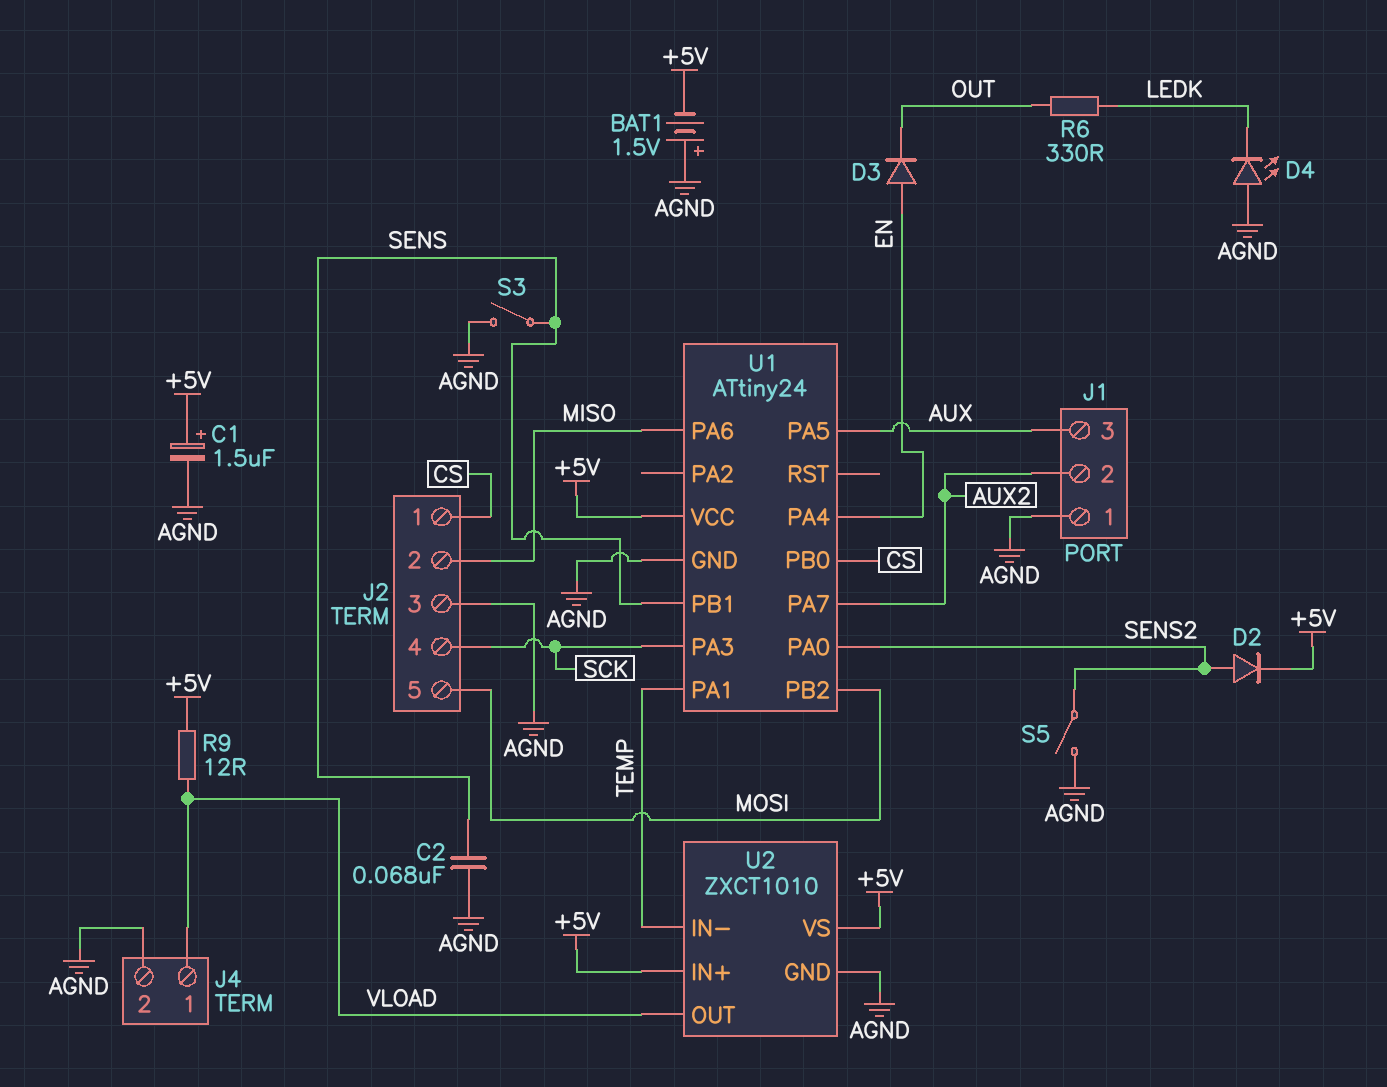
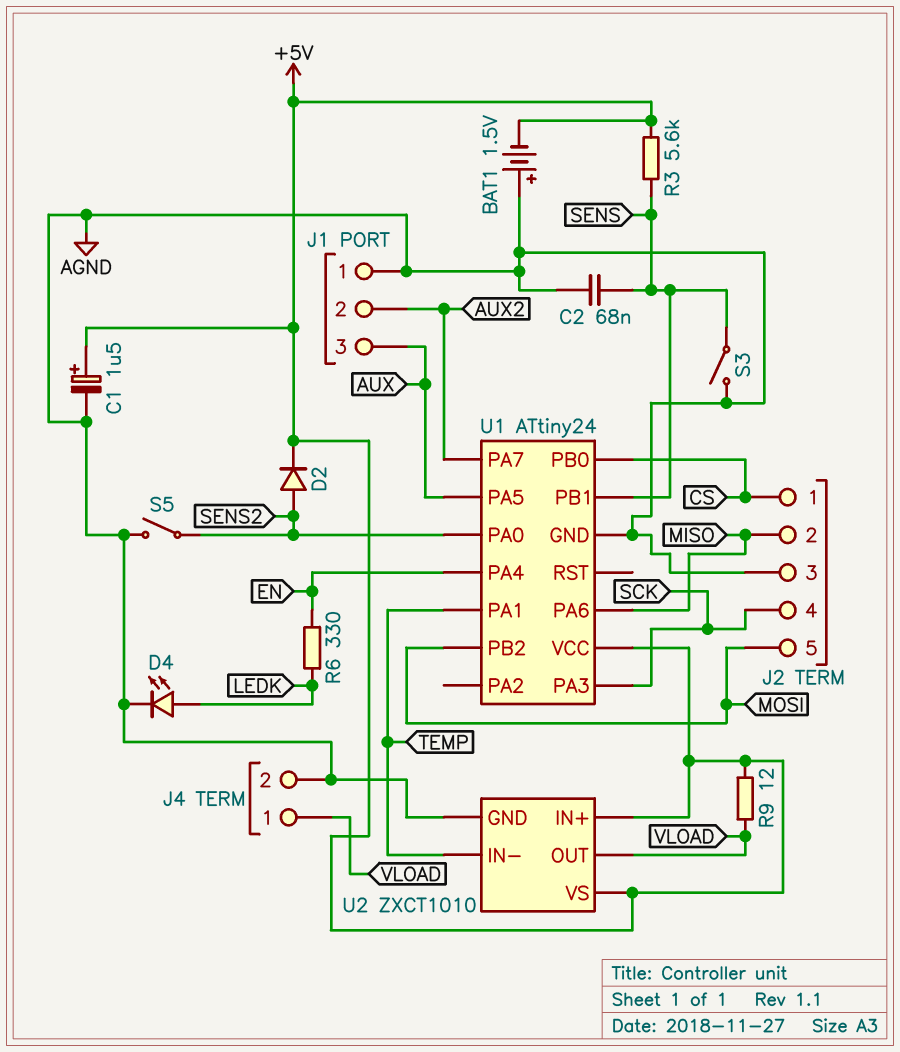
D3: diode (A EN, K OUT) -> none
D4: LED (A AGND, K LEDK) -> LED (A LEDK, K AGND)
R3: none -> 5.6k (+5V, SENS)
R6: 330 (LEDK, OUT) -> 330 (EN, LEDK)

